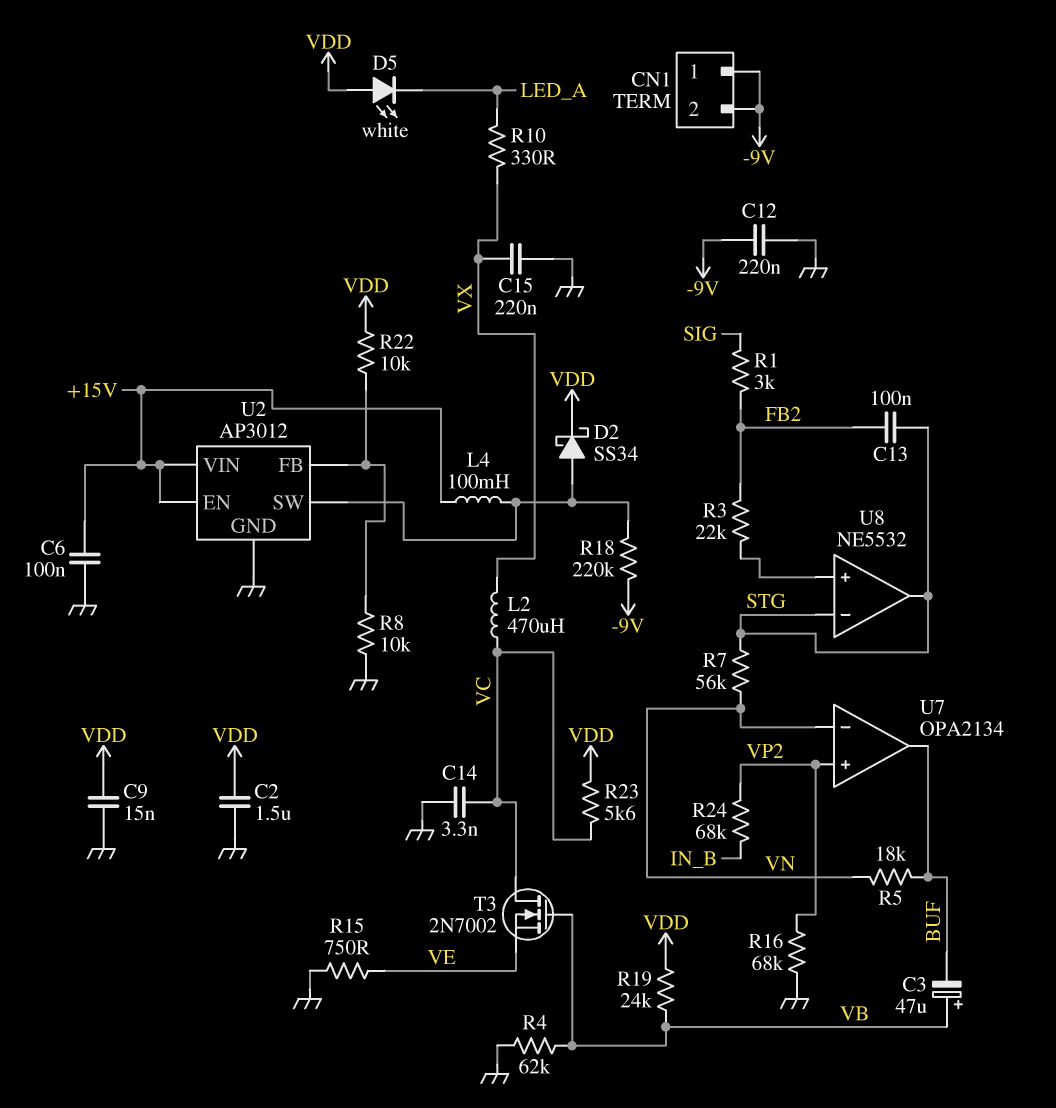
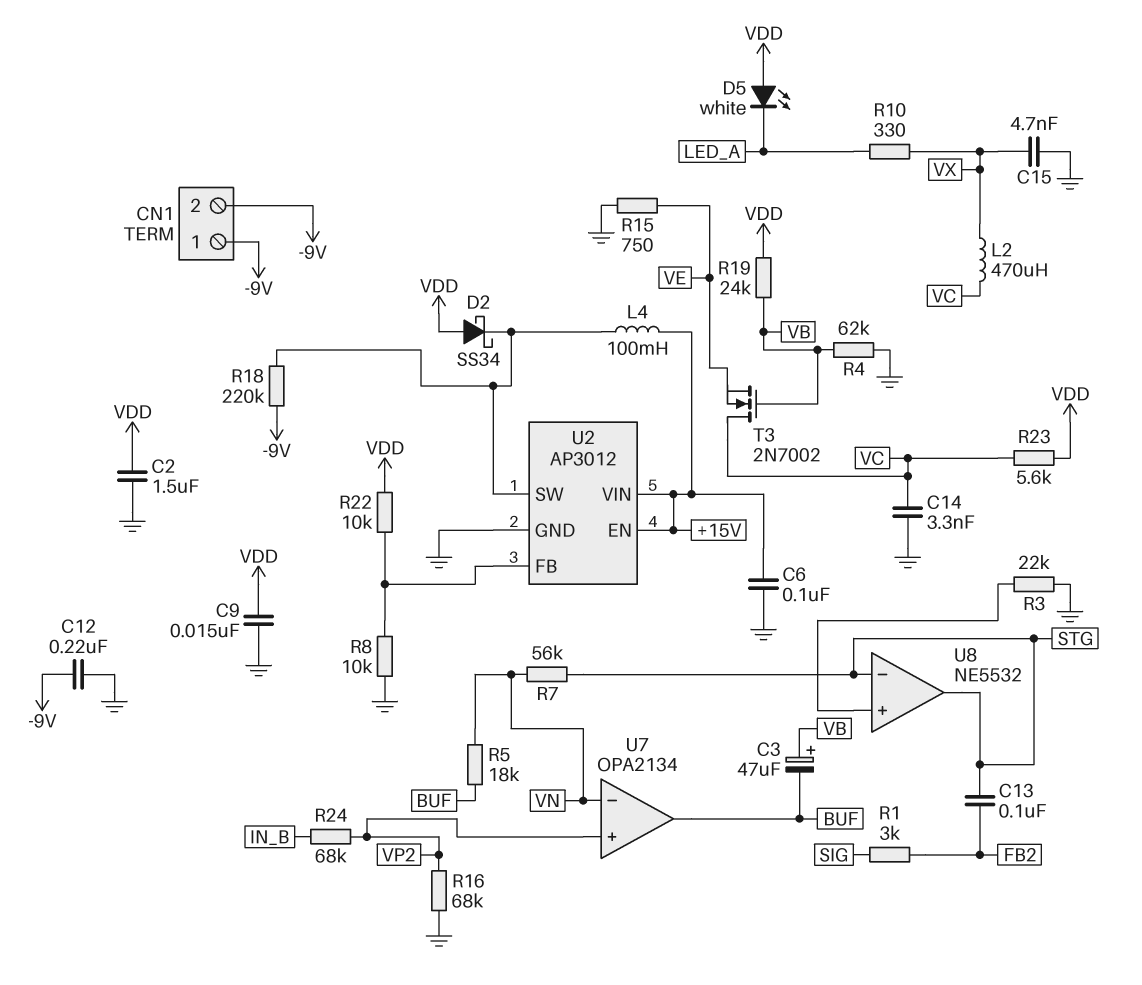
C15: 220nF (GND, VX) -> 4.7nF (GND, VX)
D2: schottky SS34 (A U2/SW, K VDD) -> schottky SS34 (A VDD, K U2/SW)
R3: 22k (FB2, U8/in+) -> 22k (GND, U8/in+)

